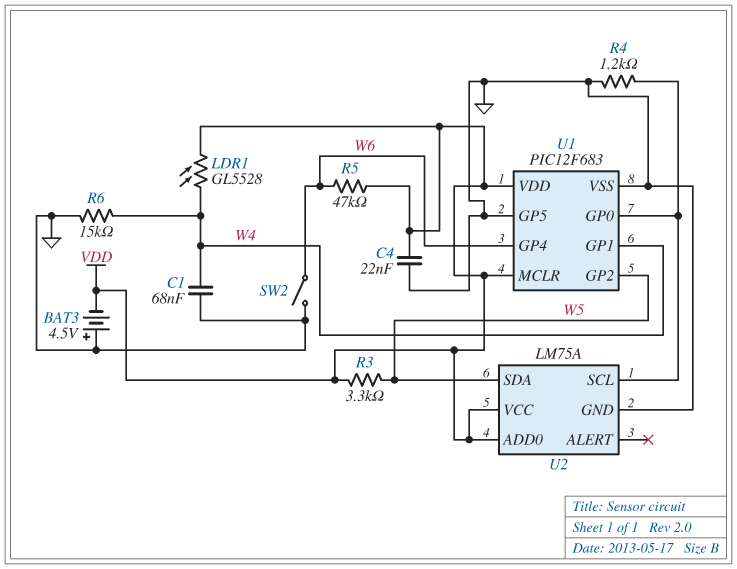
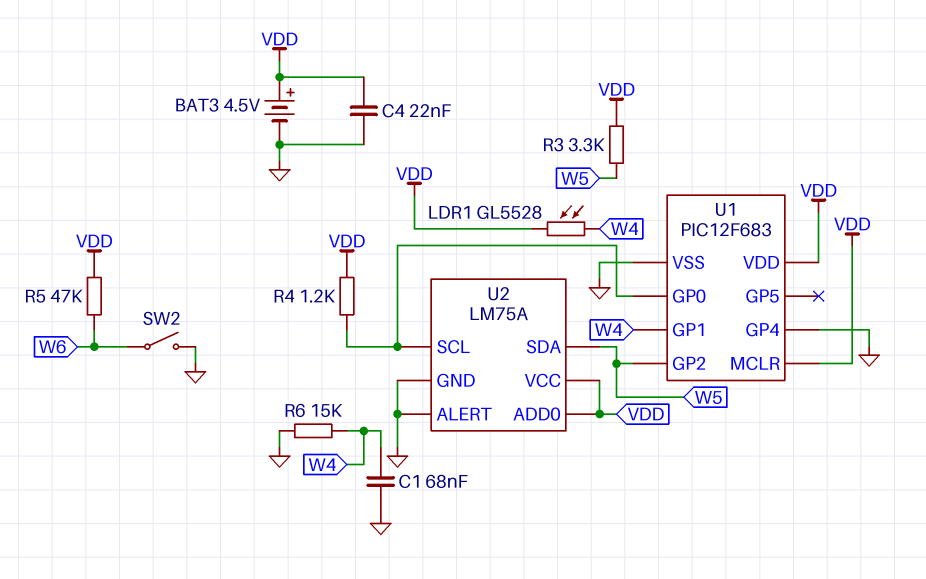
BAT3: 4.5V (plus GND, minus VDD) -> 4.5V (plus VDD, minus GND)
R4: 1.2k (GND, U1/GP0) -> 1.2k (U1/GP0, VDD)
U1 pin GP4: W6 -> GND
U1 pin GP5: GND -> none
U2 pin ALERT: none -> GND

